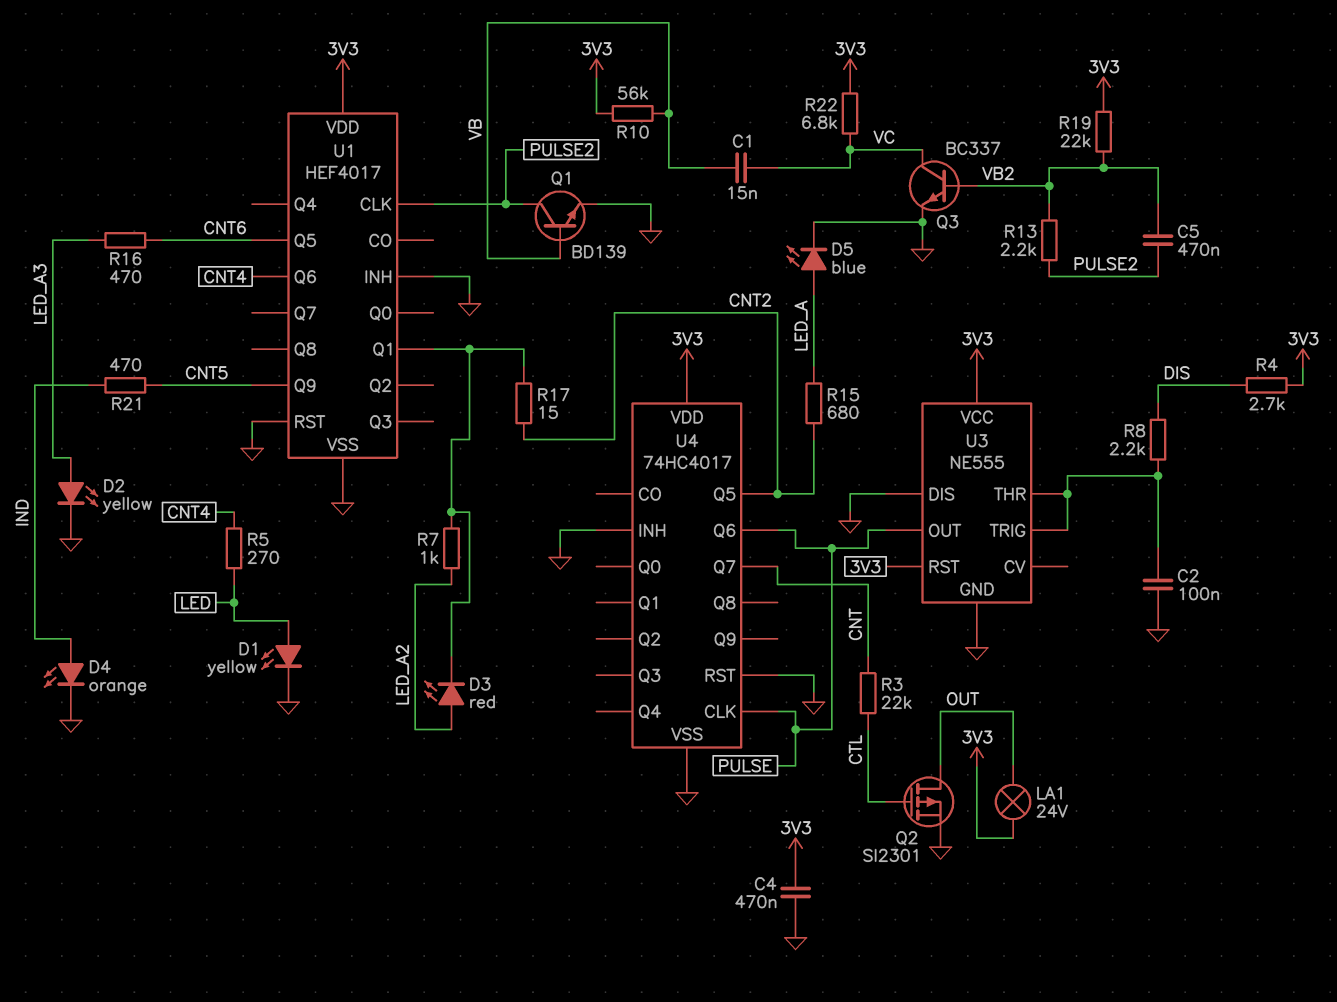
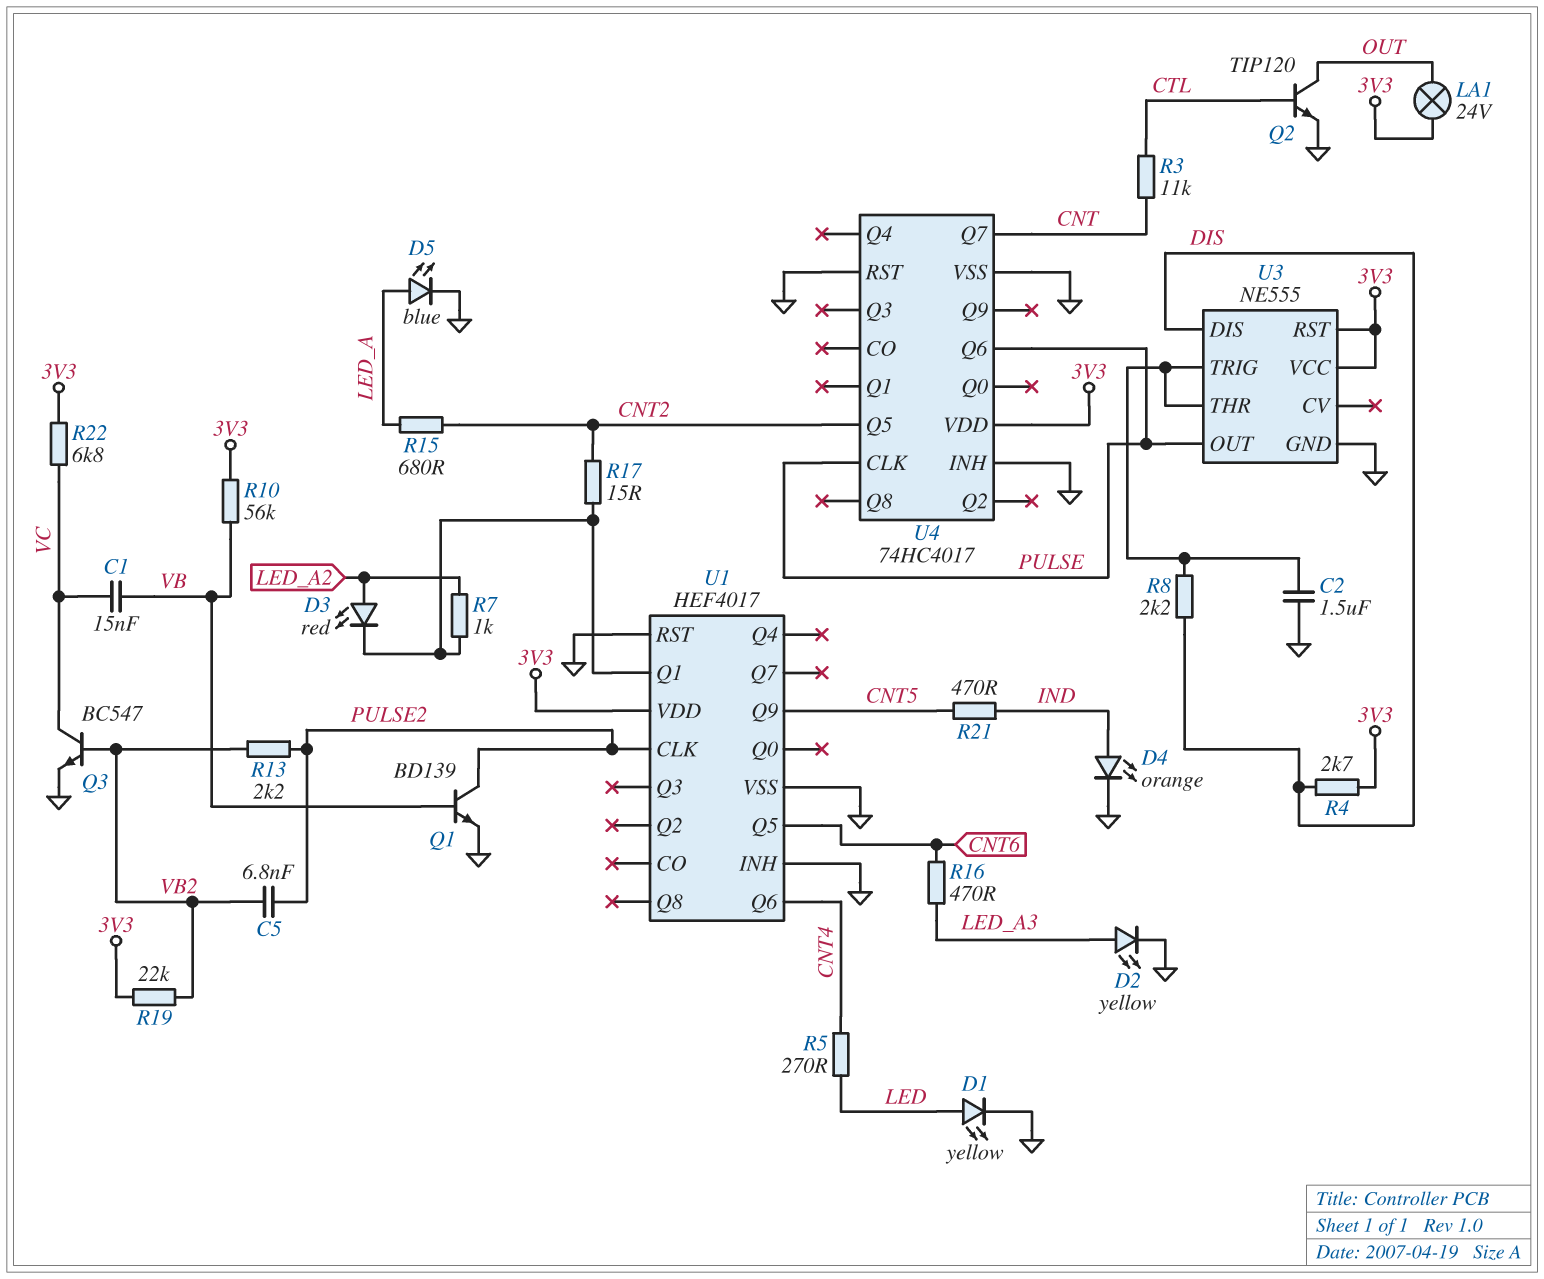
C2: 100nF (GND, U3/THR) -> 1.5uF (GND, U3/THR)
C4: 470nF (3V3, GND) -> none
C5: 470nF (PULSE2, VB2) -> 6.8nF (PULSE2, VB2)
Q2: PMOS SI2301 (G CTL, D OUT, S GND) -> NPN TIP120 (B CTL, C OUT, E GND)
Q3: NPN BC337 (B VB2, C VC, E GND) -> NPN BC547 (B VB2, C VC, E GND)
R3: 22k (CNT, CTL) -> 11k (CNT, CTL)
U3 pin DIS: GND -> DIS

